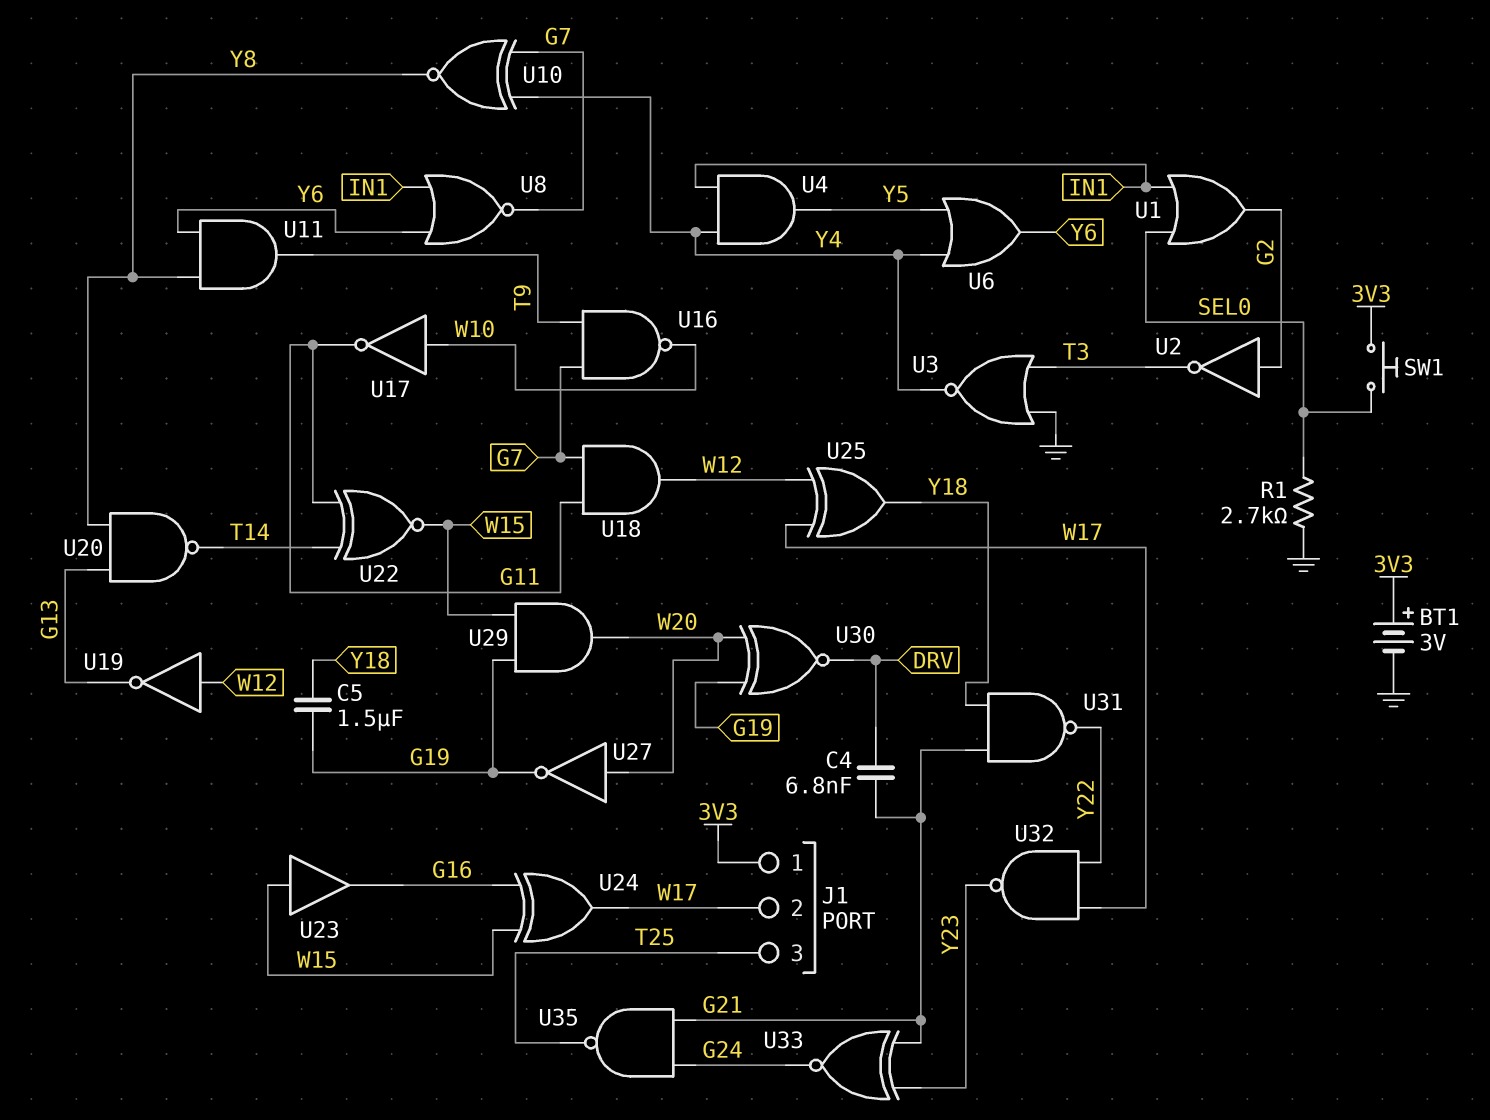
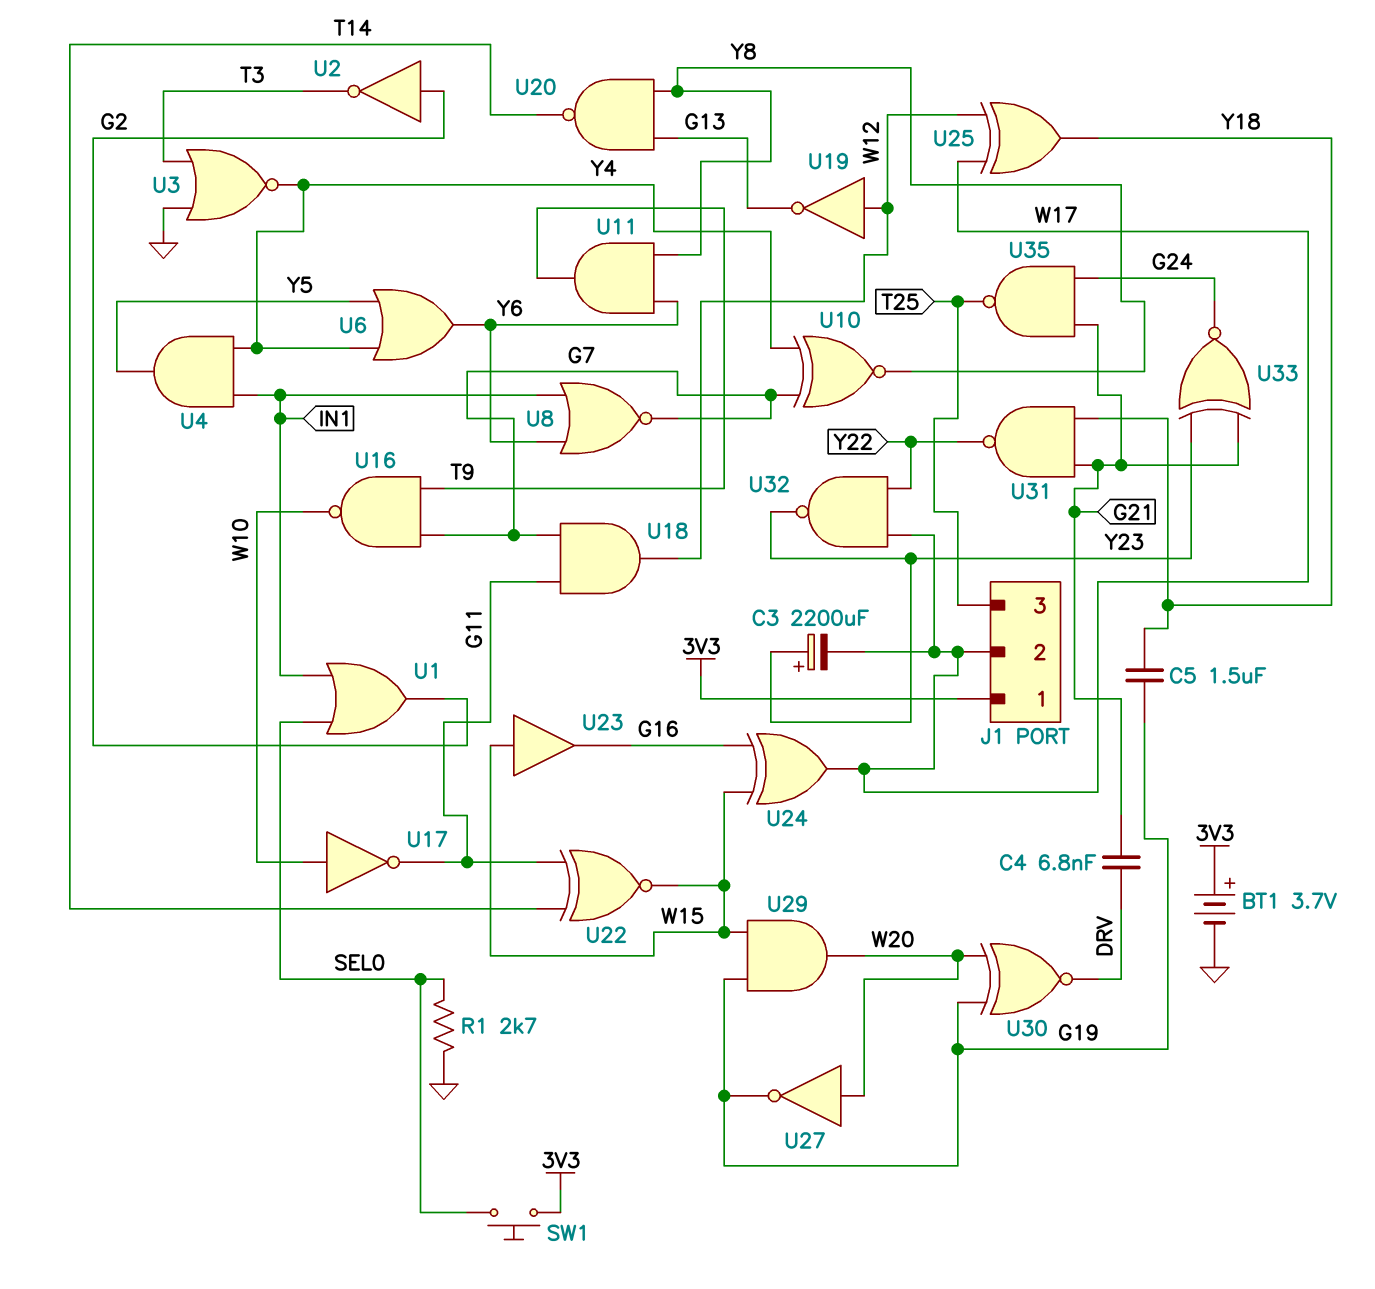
BT1: 3V (plus 3V3, minus GND) -> 3.7V (plus 3V3, minus GND)
C3: none -> 2200uF (plus Y23, minus W17)

